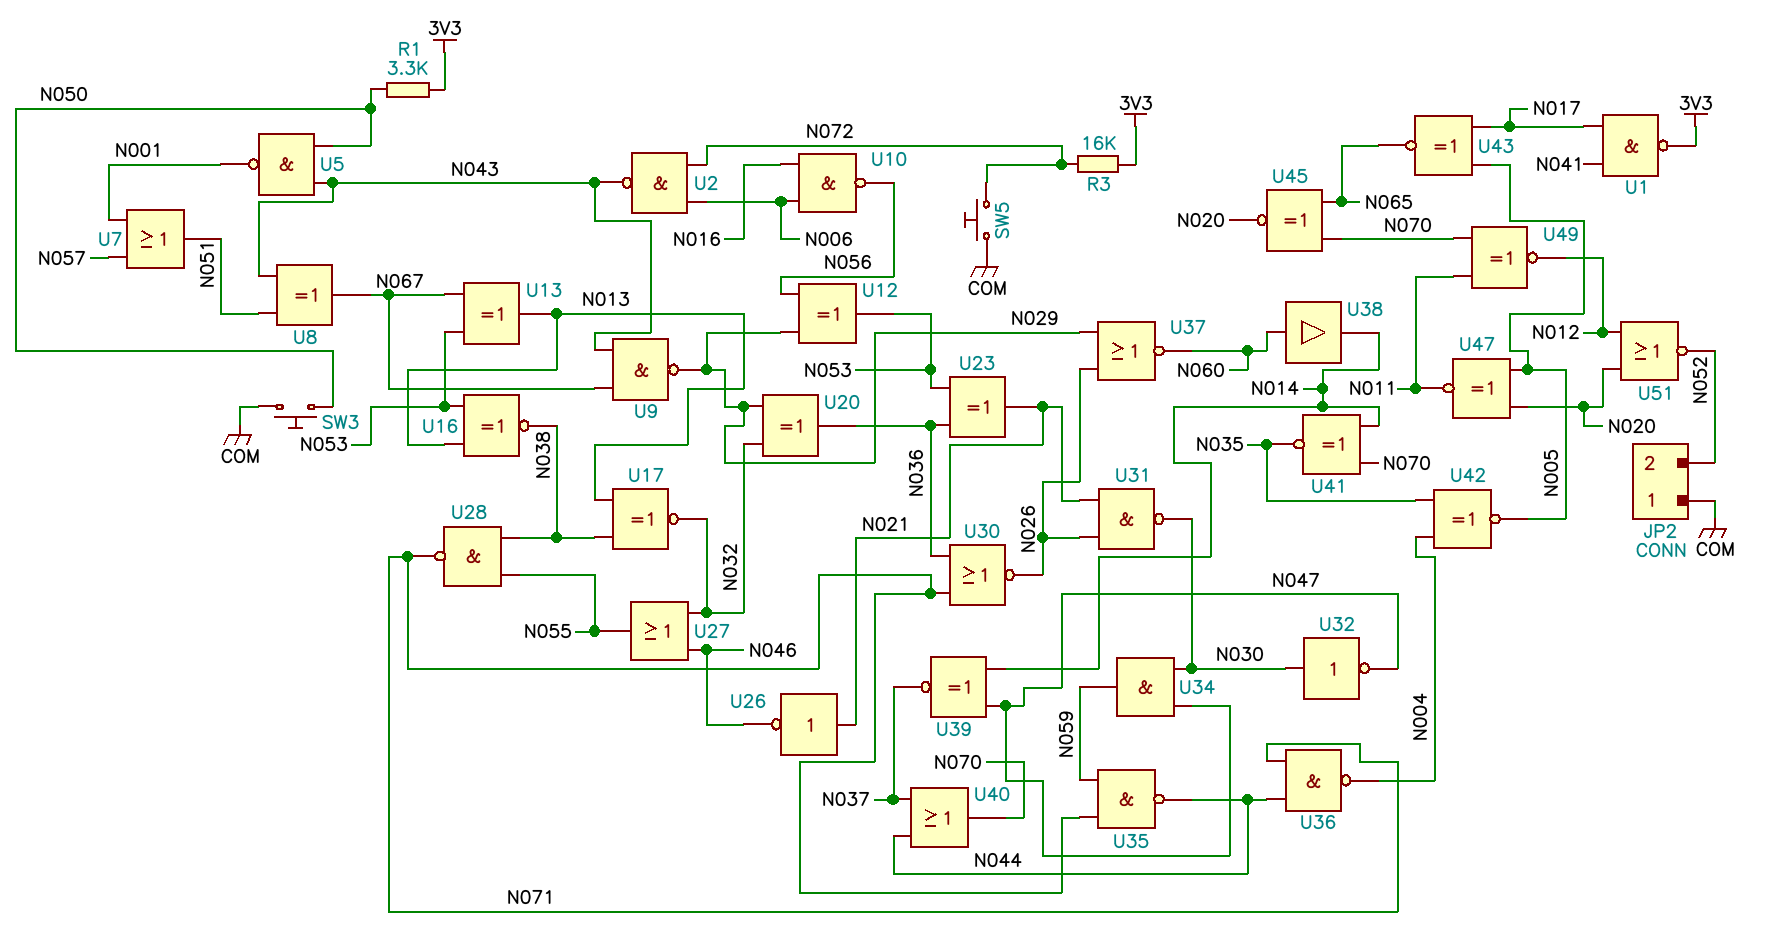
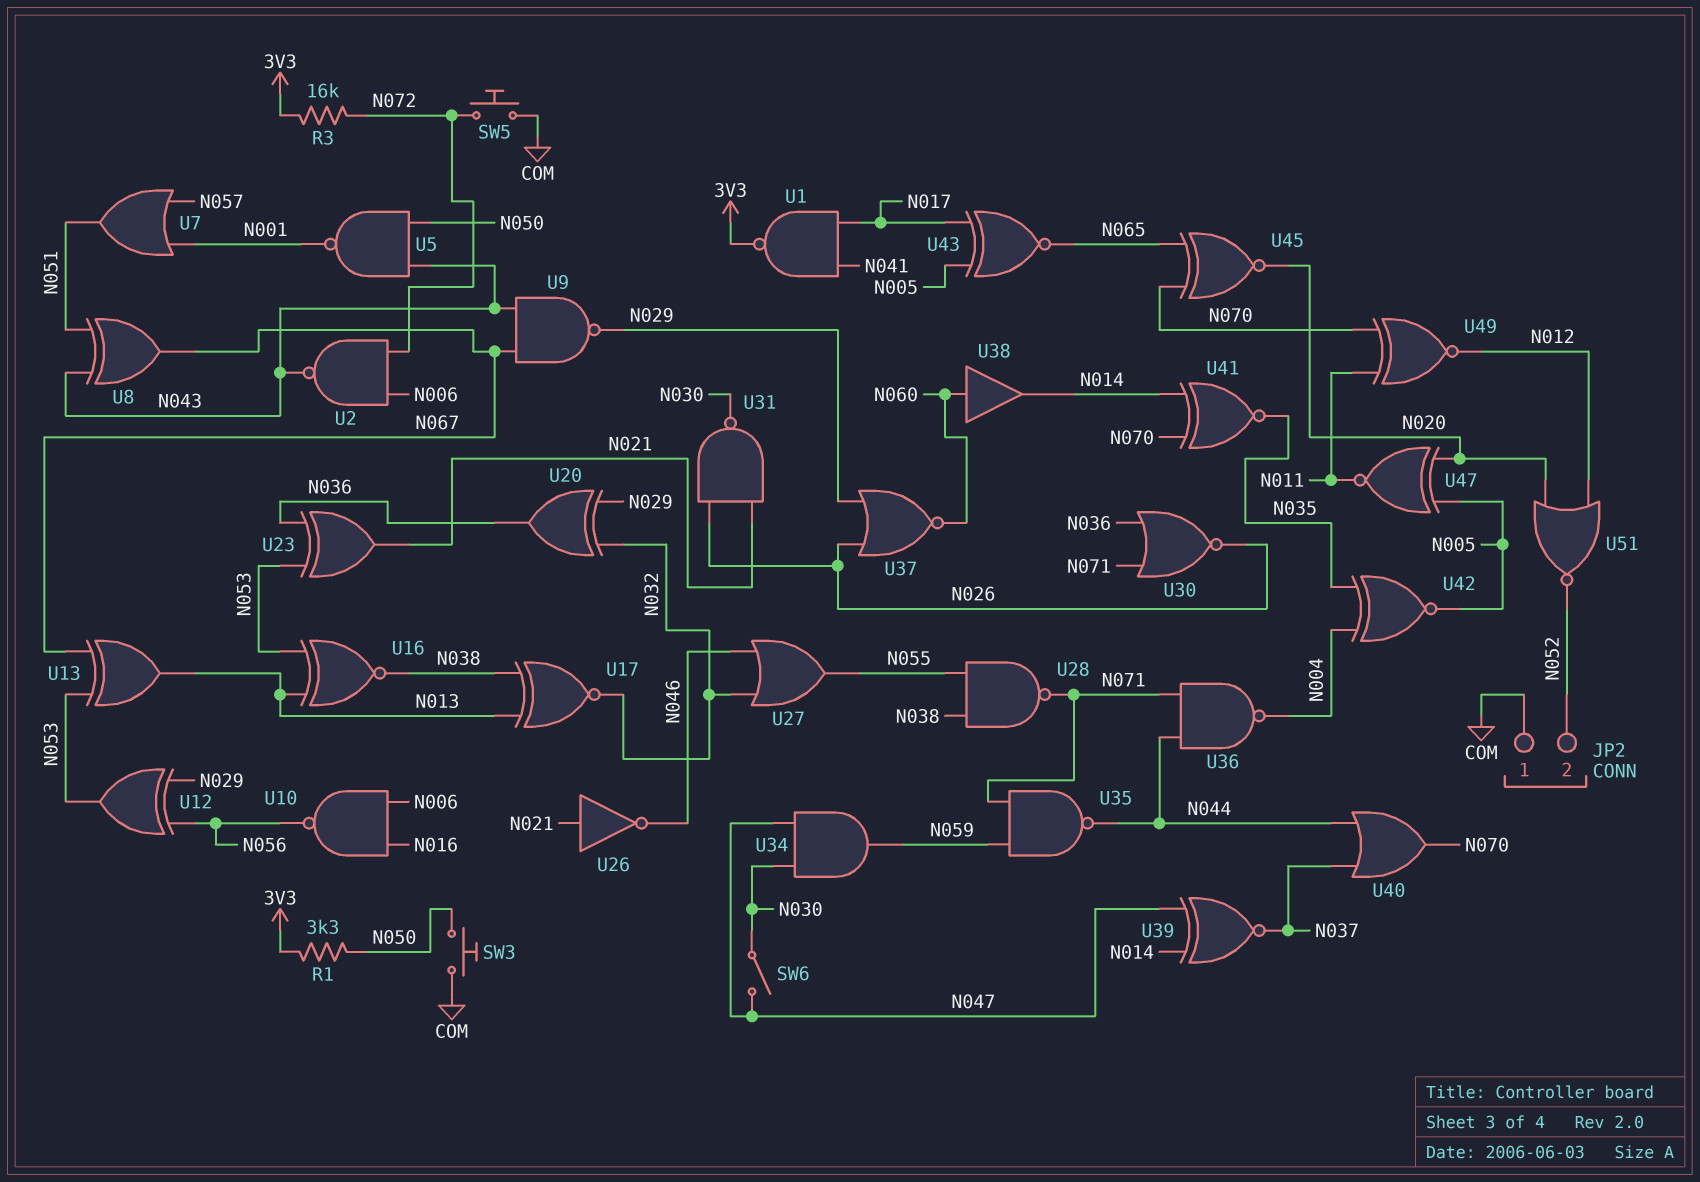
SW6: none -> switch (N030, N047)
U32: NOT (in N030, out N047) -> none

